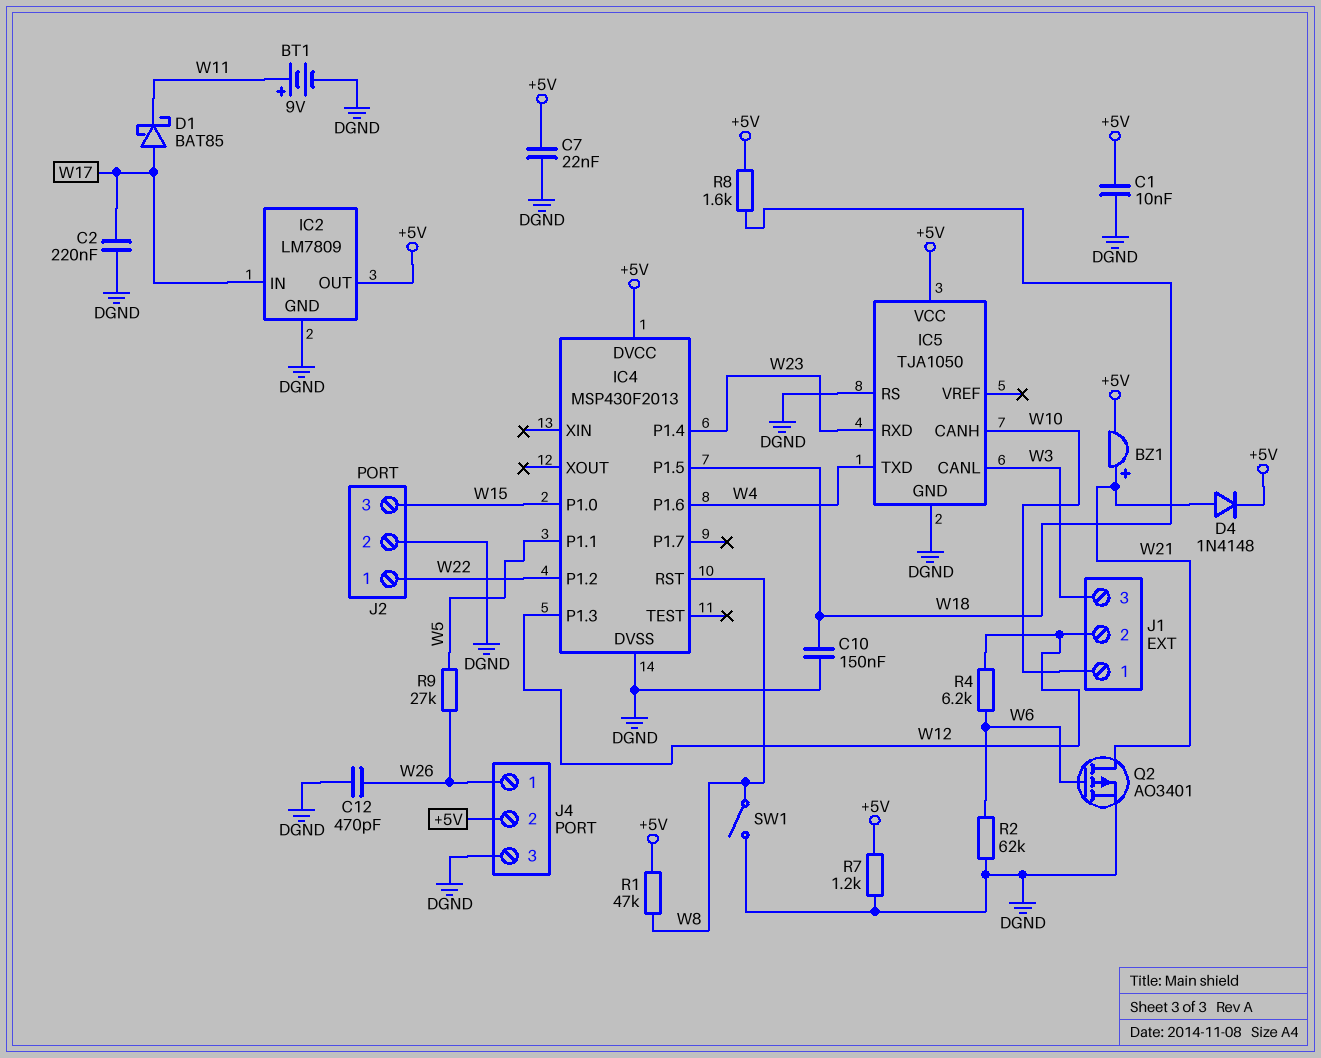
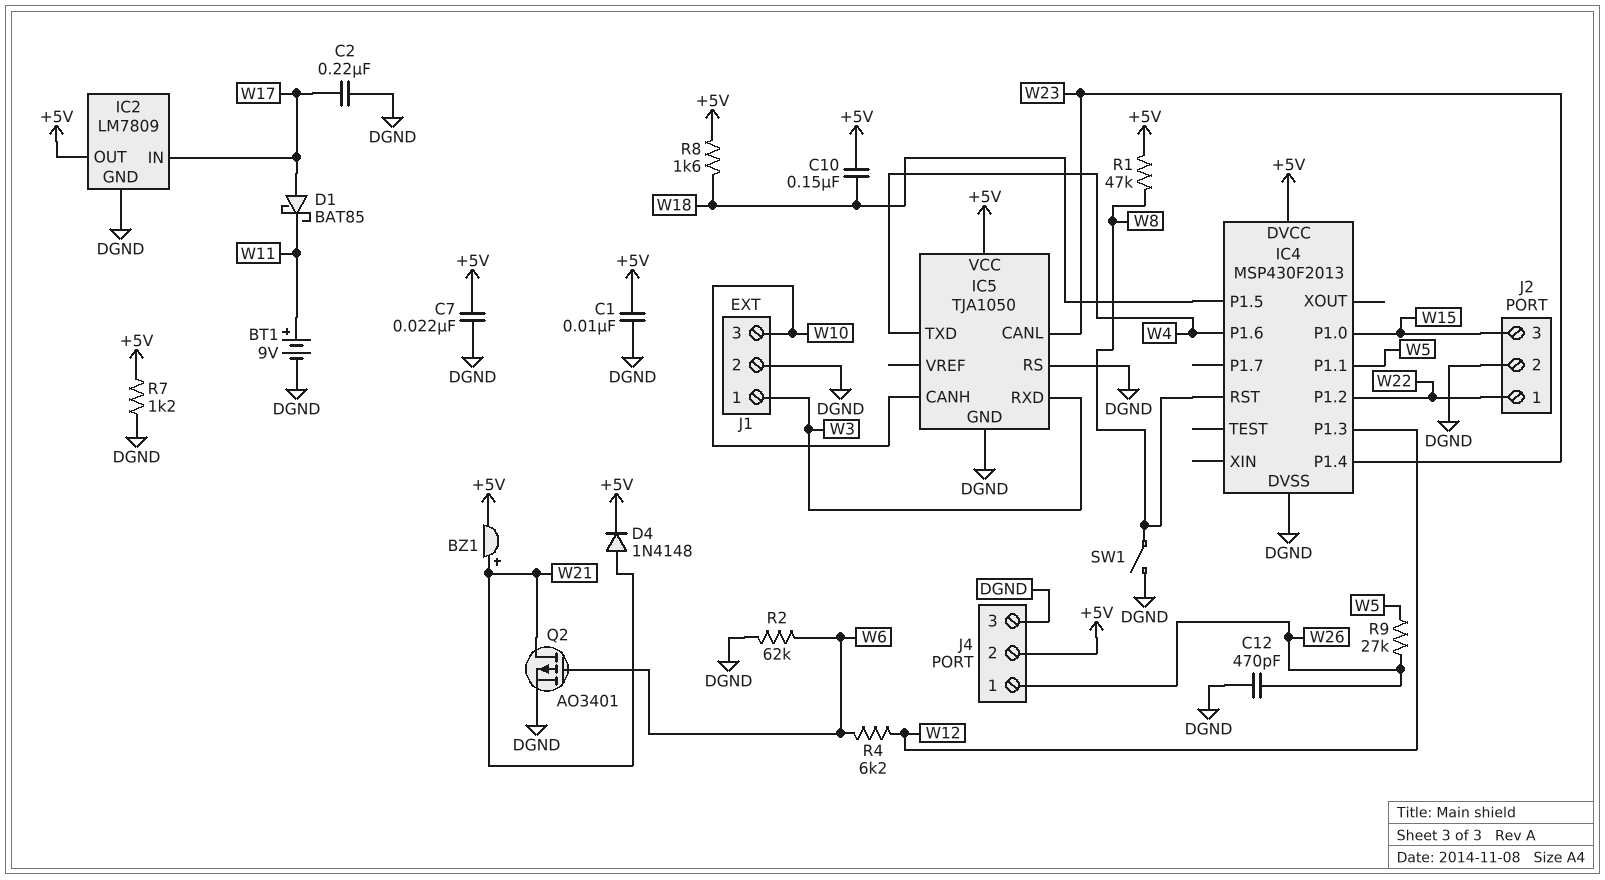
C10: 150nF (DGND, W18) -> 150nF (+5V, W18)
IC5 pin CANL: W3 -> W23
IC5 pin RXD: W23 -> W3
J1 pin 1: W10 -> W3
J1 pin 2: W12 -> DGND
J1 pin 3: W3 -> W10

